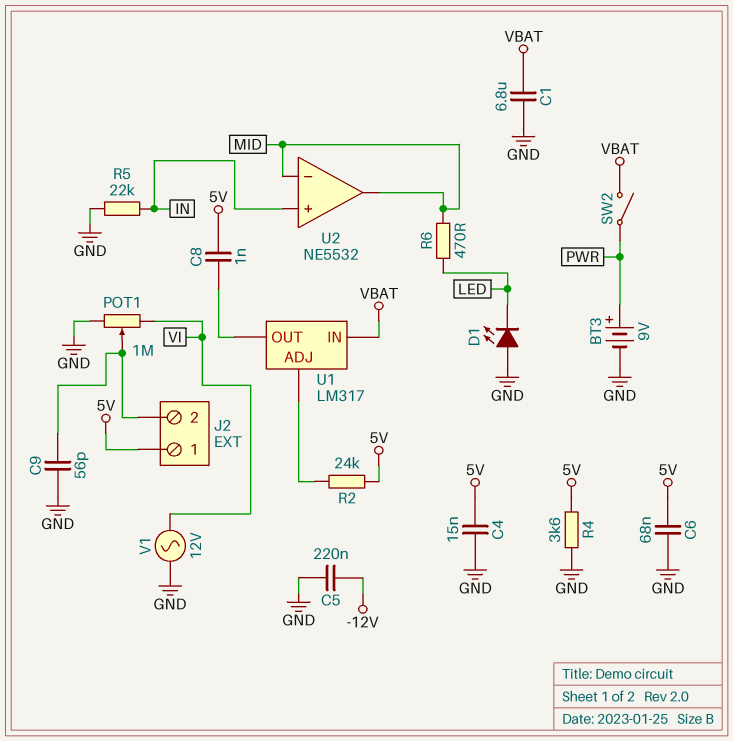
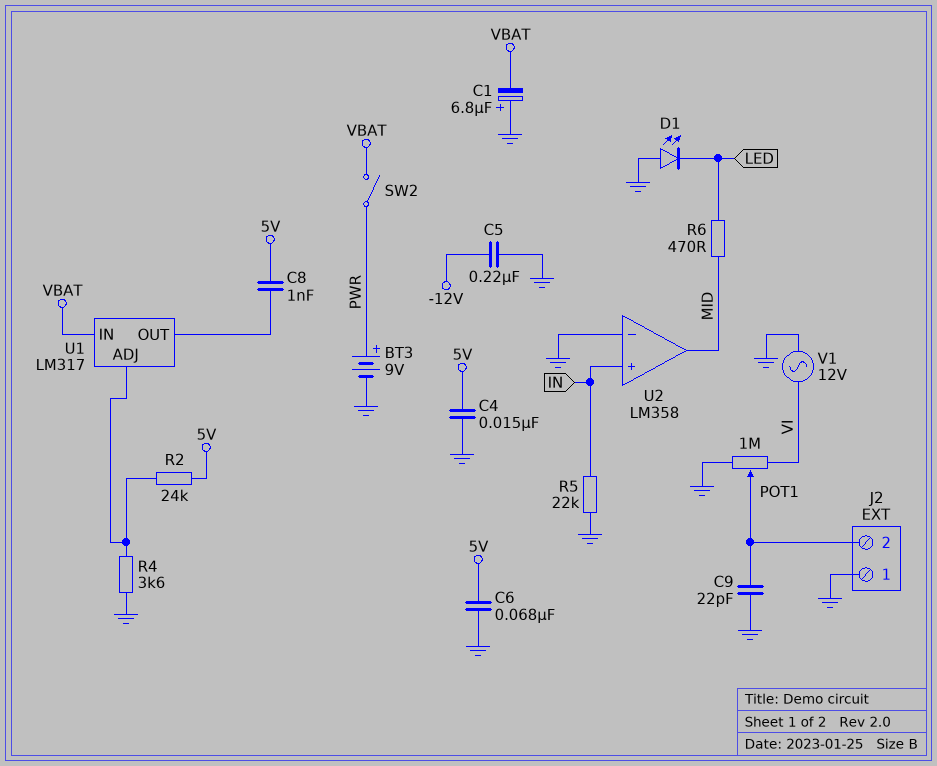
C1: 6.8uF (GND, VBAT) -> 6.8uF (plus GND, minus VBAT)
C9: 56pF (GND, J2/2) -> 22pF (GND, J2/2)
J2 pin 1: 5V -> GND
R4: 3.6k (5V, GND) -> 3.6k (GND, U1/ADJ)
U2: NE5532 -> LM358
U2 pin in-: MID -> GND

